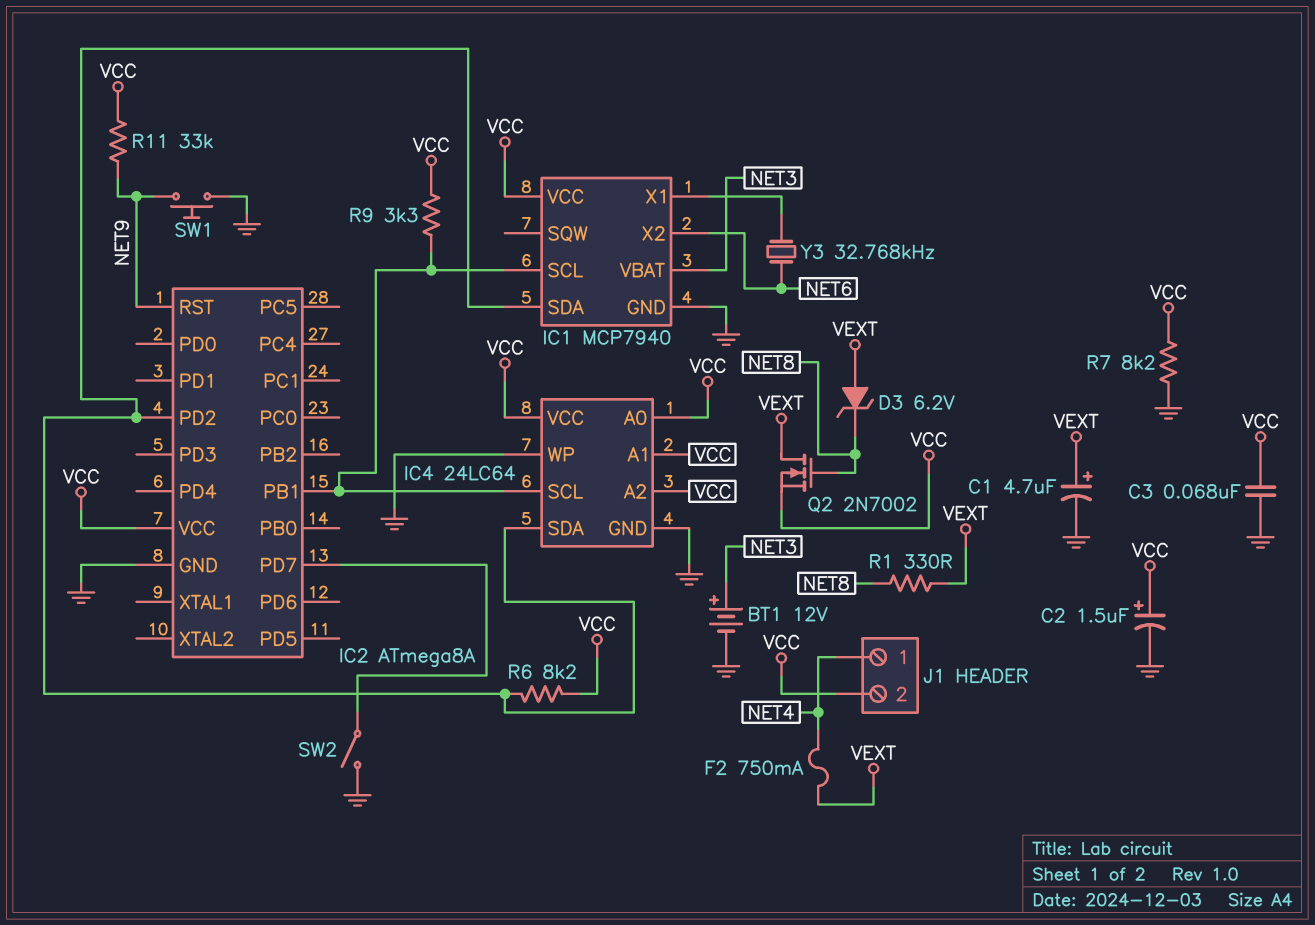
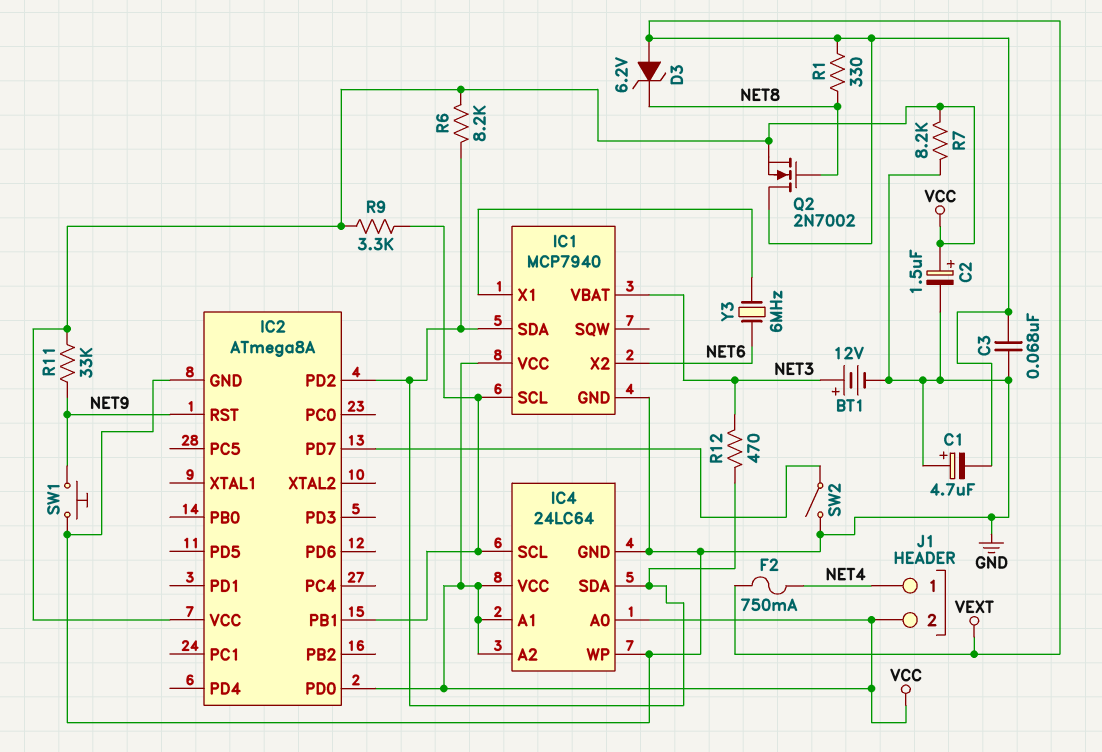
C1: 4.7uF (plus VEXT, minus GND) -> 4.7uF (plus GND, minus VEXT)
C3: 68nF (GND, VCC) -> 68nF (GND, VEXT)
IC2 pin PD0: none -> VCC
R12: none -> 470 (IC1/SDA, NET3)
Y3: 32.768kHz (IC1/X1, NET6) -> 6MHz (IC1/X1, NET6)

